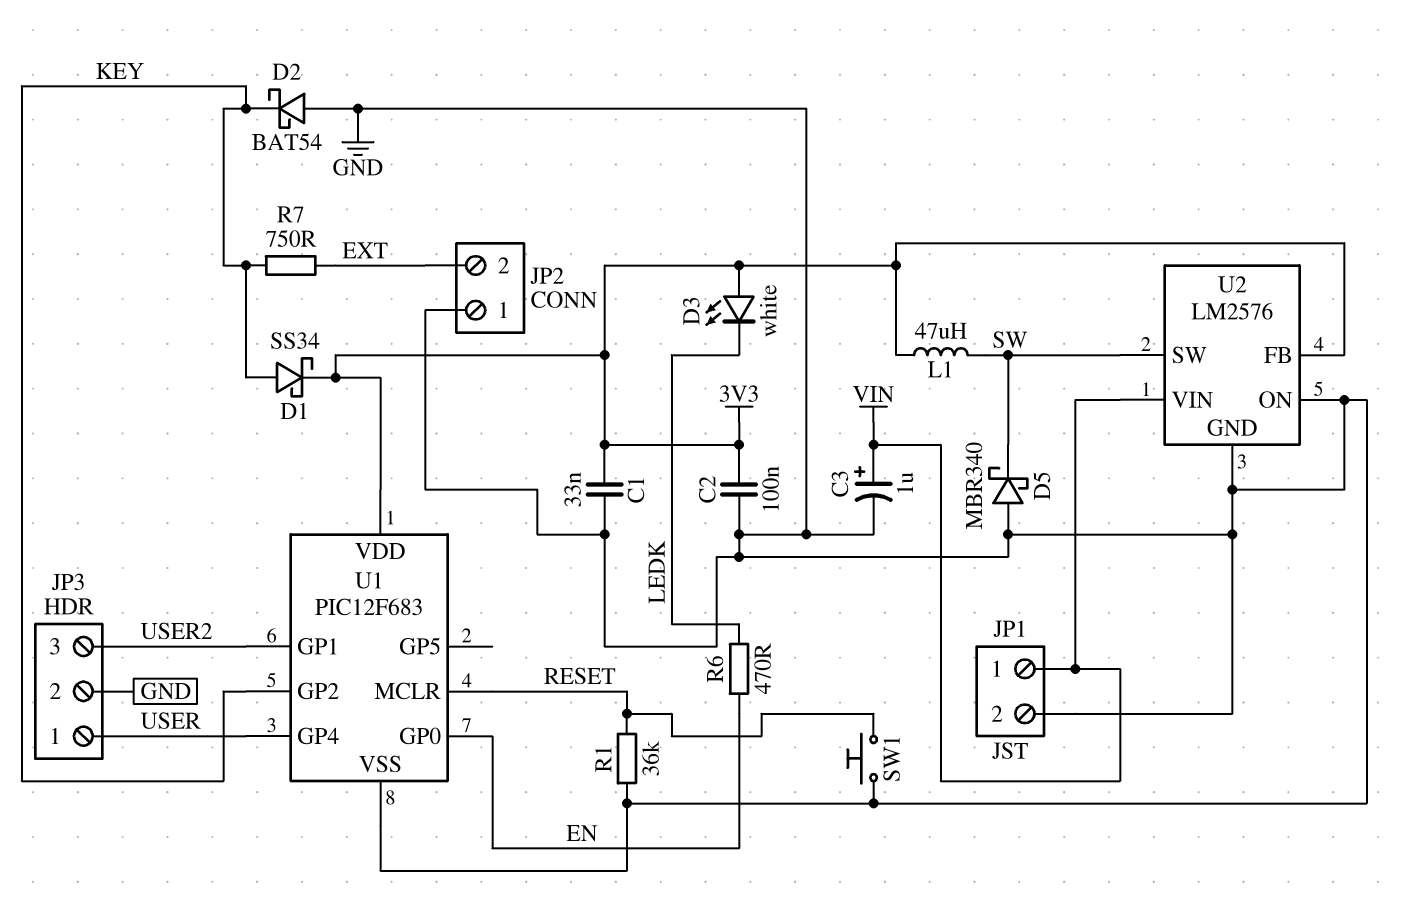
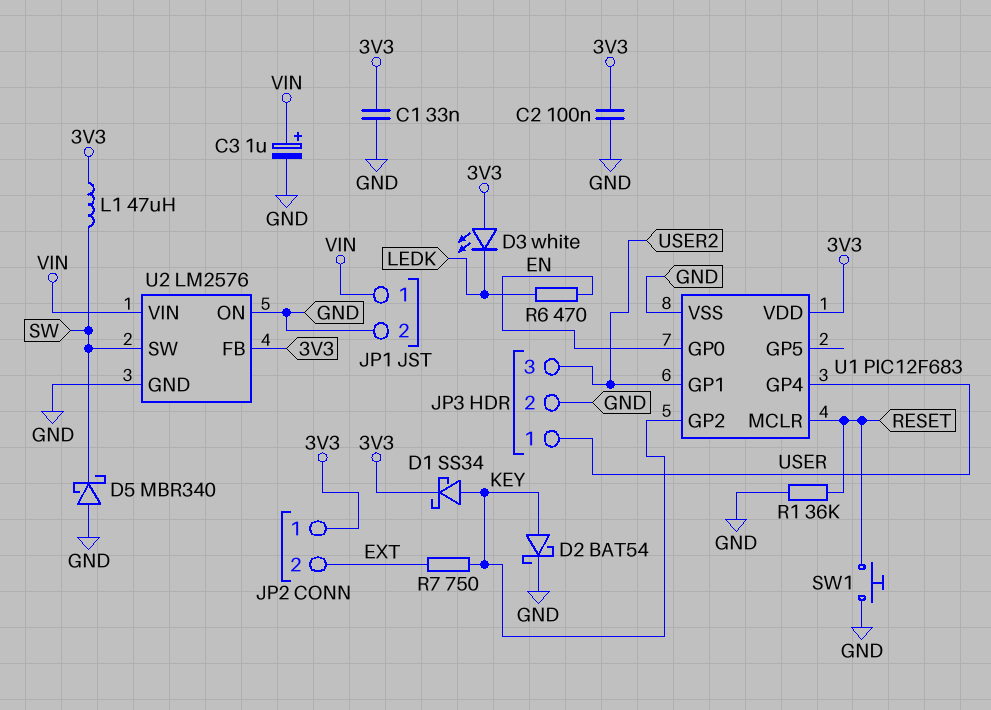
D2: schottky BAT54 (A GND, K KEY) -> schottky BAT54 (A KEY, K GND)
JP2 pin 1: GND -> 3V3

